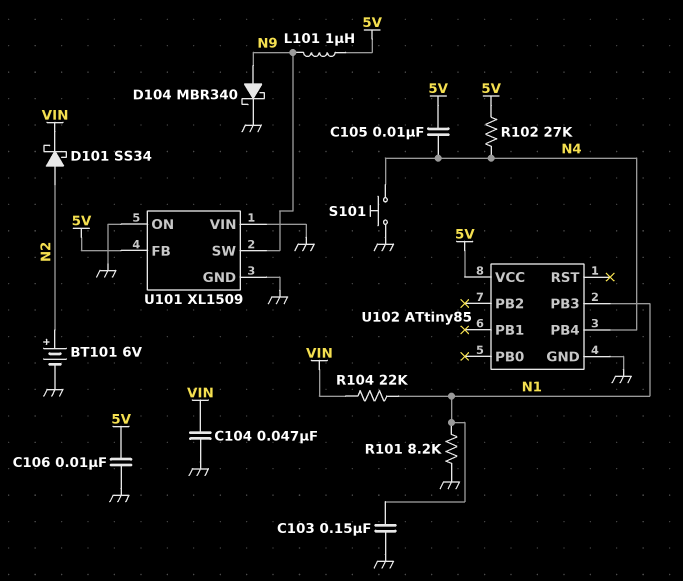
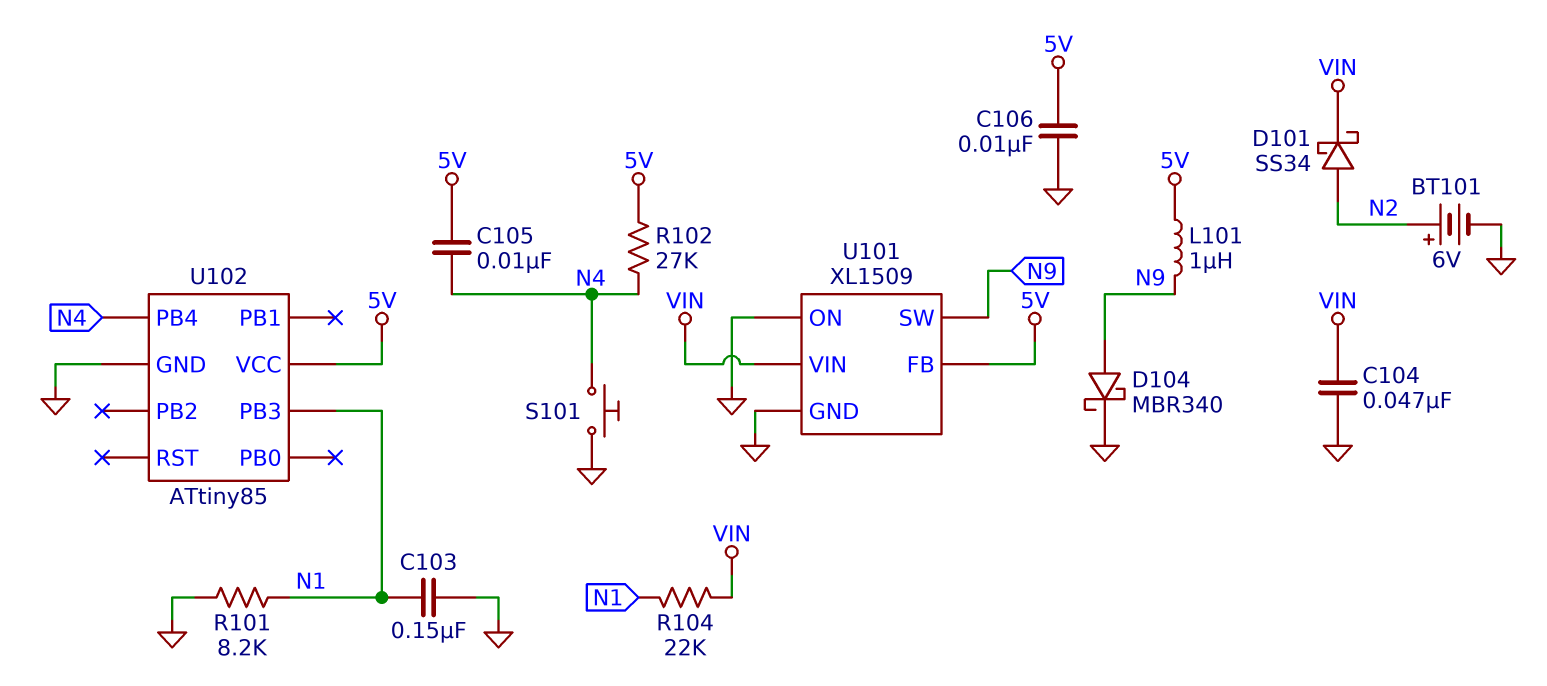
U101 pin VIN: GND -> VIN

